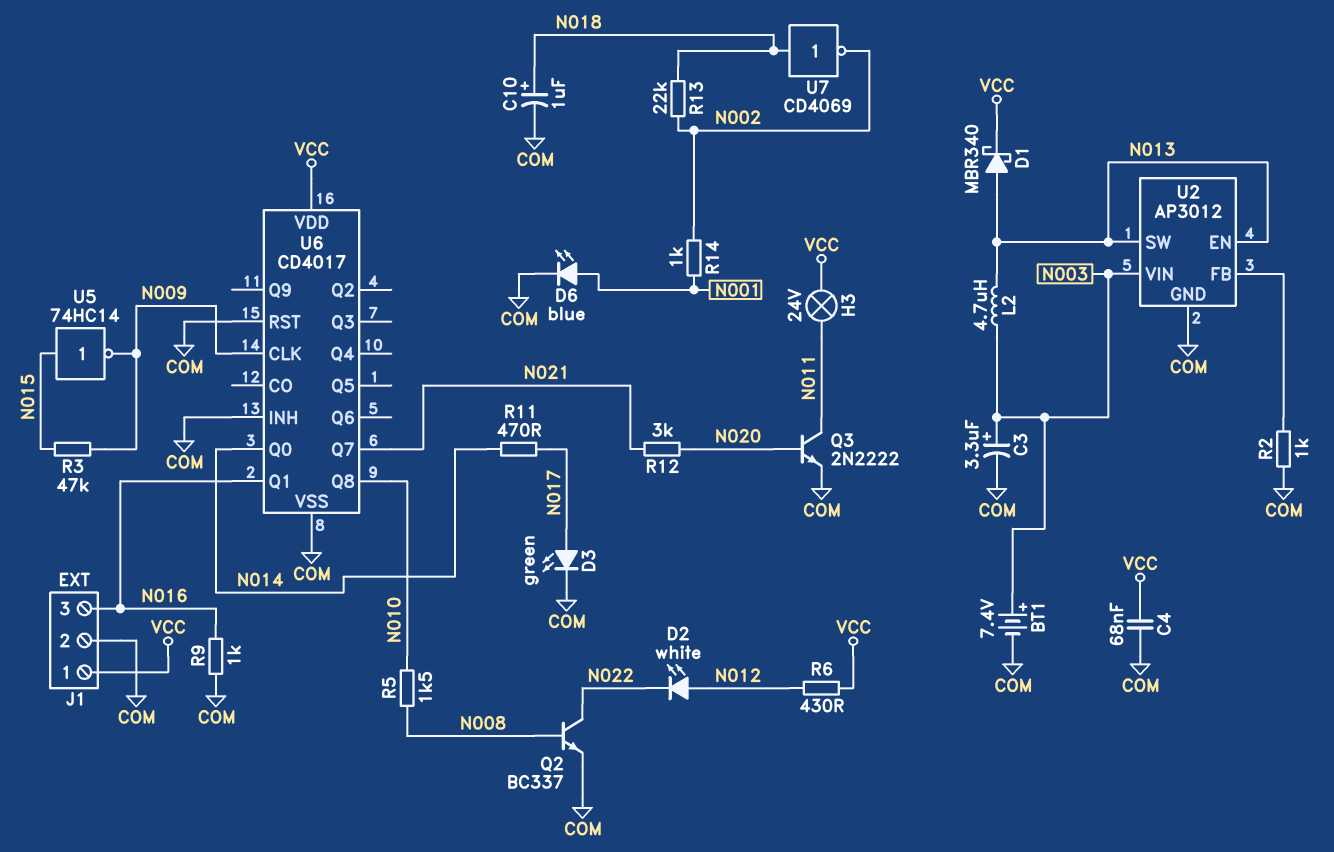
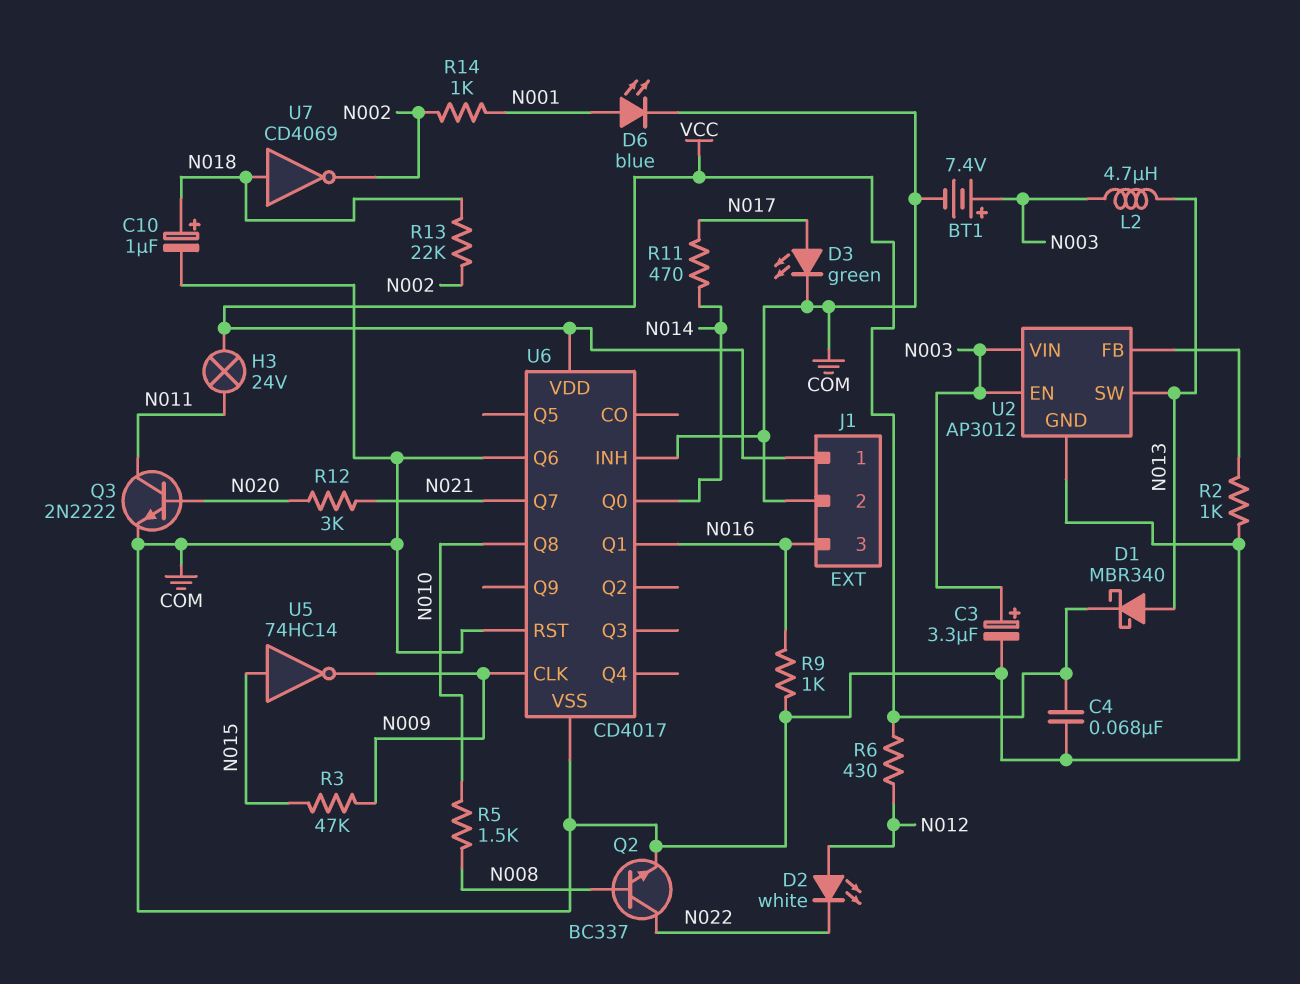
U2 pin EN: N013 -> N003
U6 pin Q6: none -> COM

